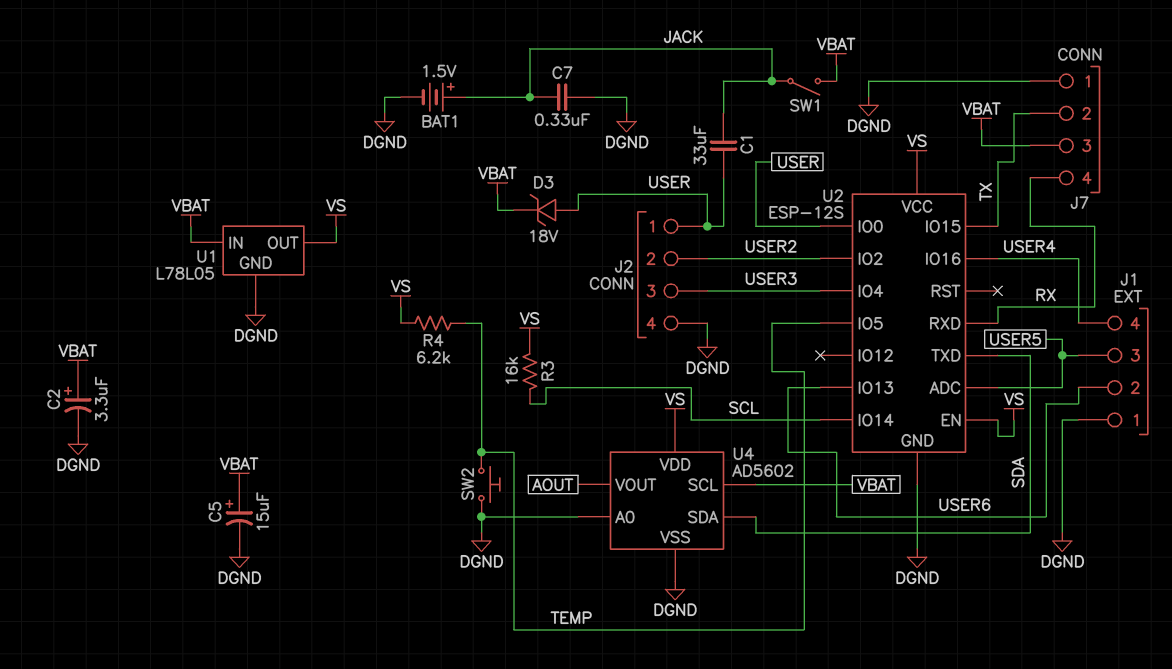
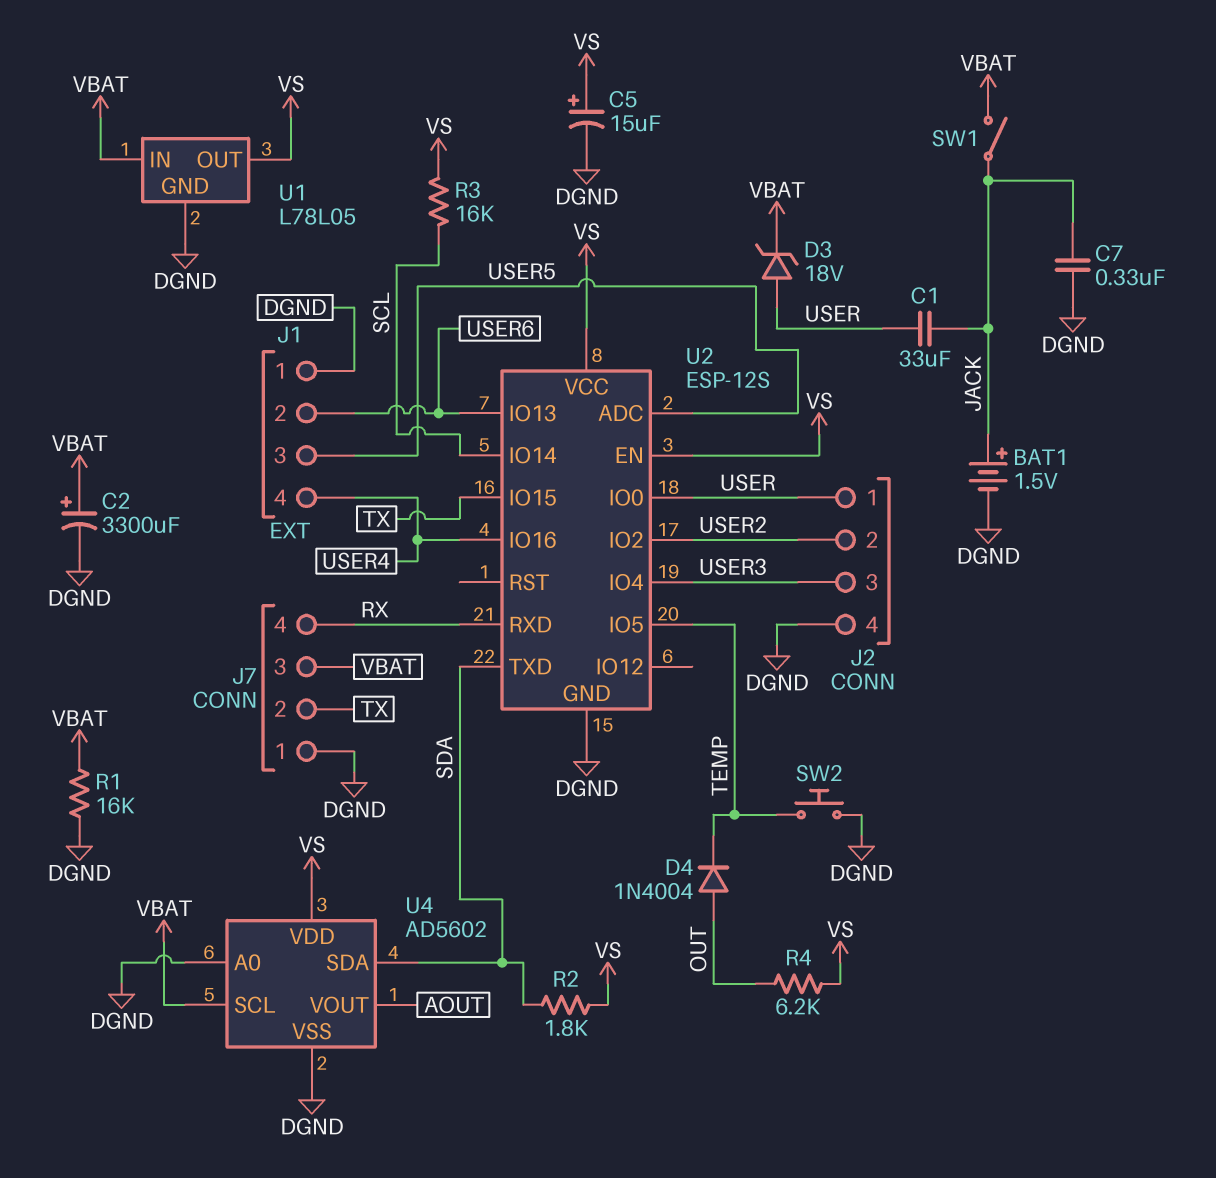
C2: 3.3uF (plus VBAT, minus DGND) -> 3300uF (plus VBAT, minus DGND)
C5: 15uF (plus VBAT, minus DGND) -> 15uF (plus VS, minus DGND)
D4: none -> diode 1N4004 (A OUT, K TEMP)
R1: none -> 16k (DGND, VBAT)
R2: none -> 1.8k (SDA, VS)
R4: 6.2k (TEMP, VS) -> 6.2k (OUT, VS)

